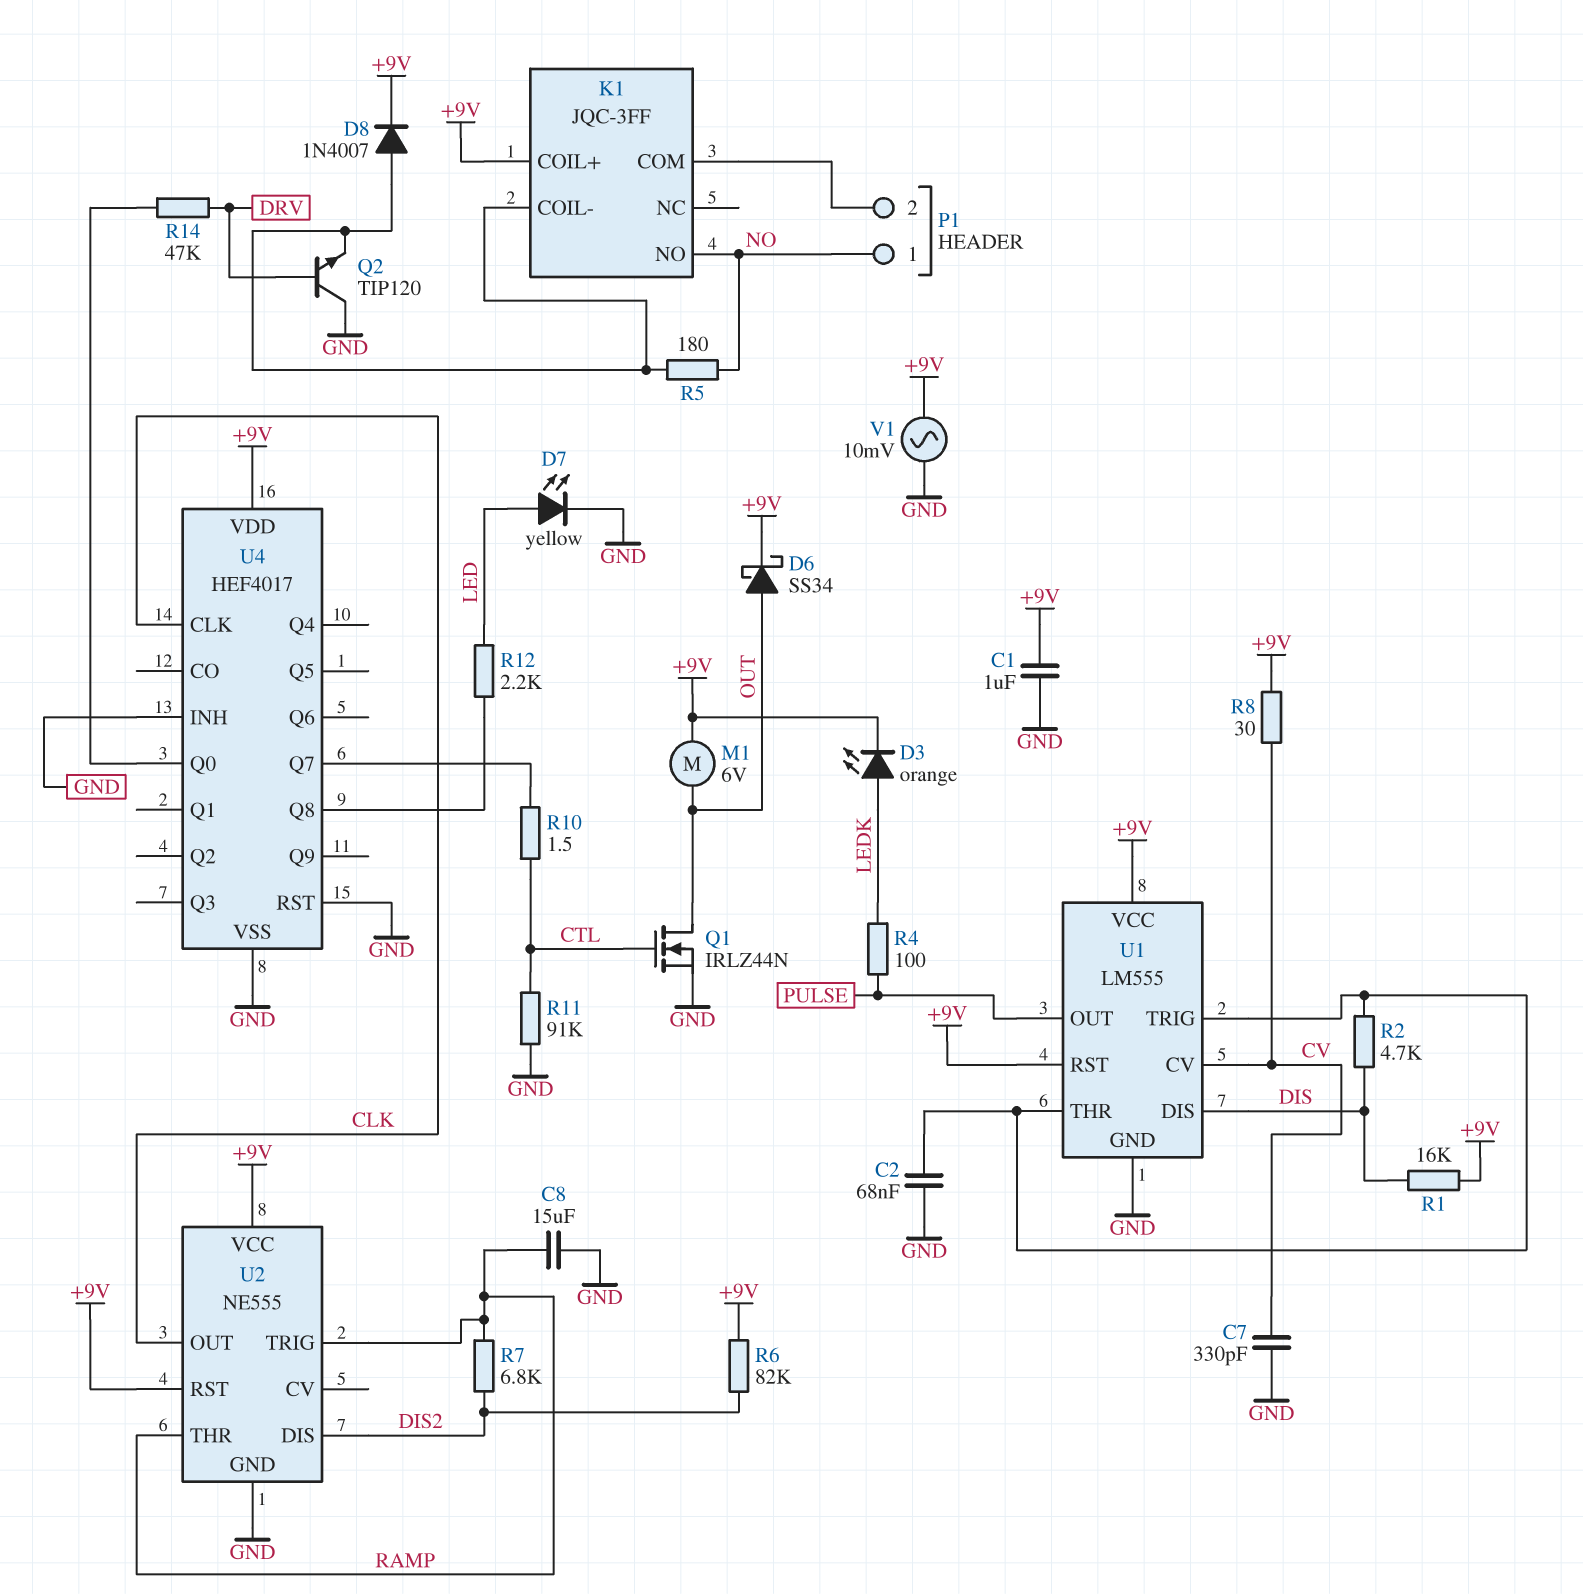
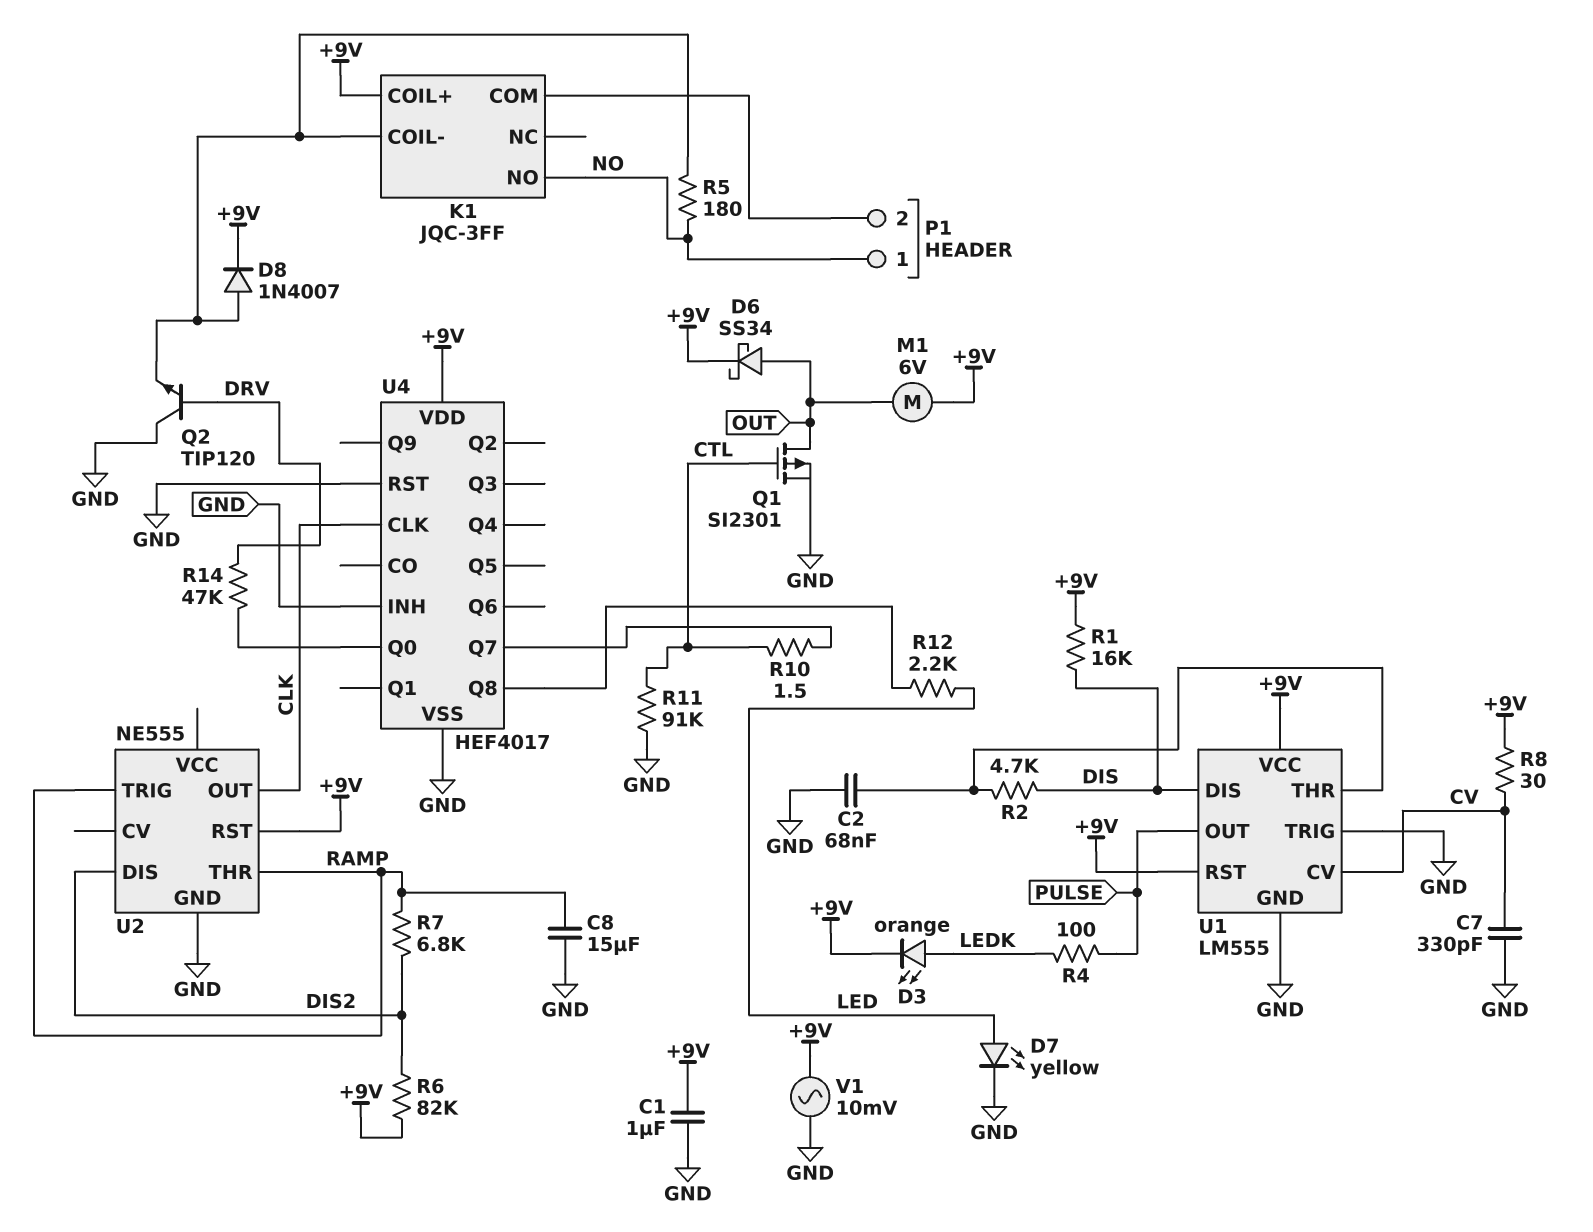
Q1: NMOS IRLZ44N (G CTL, D OUT, S GND) -> PMOS SI2301 (G CTL, D OUT, S GND)
U1 pin TRIG: U1/THR -> GND
U2 pin VCC: +9V -> none

